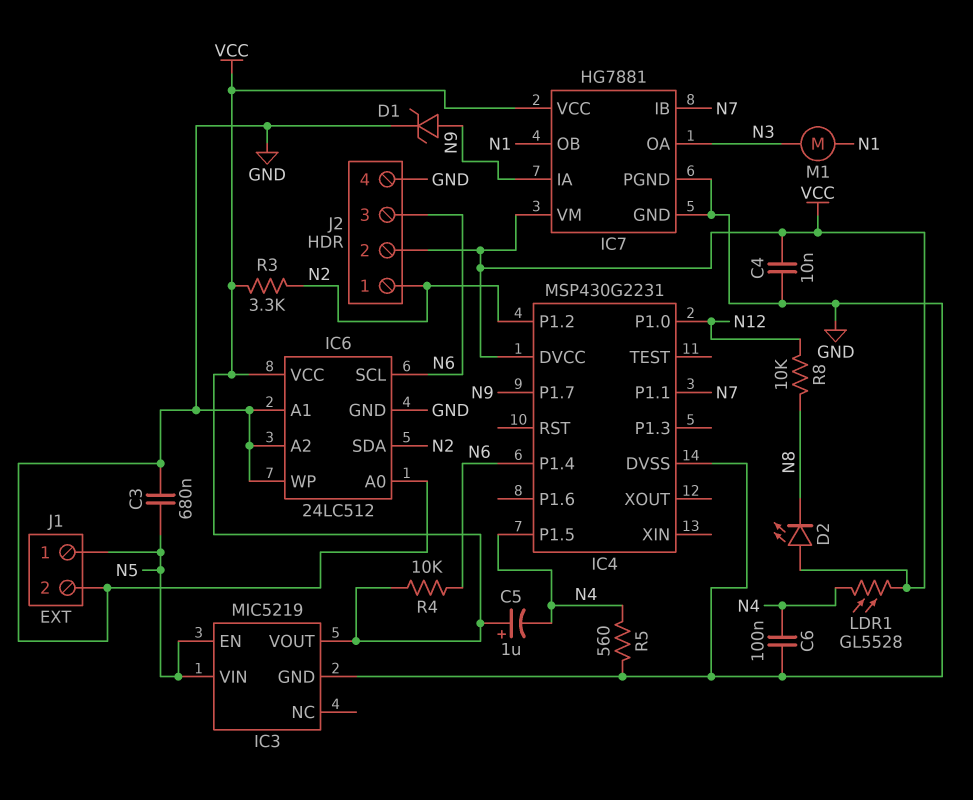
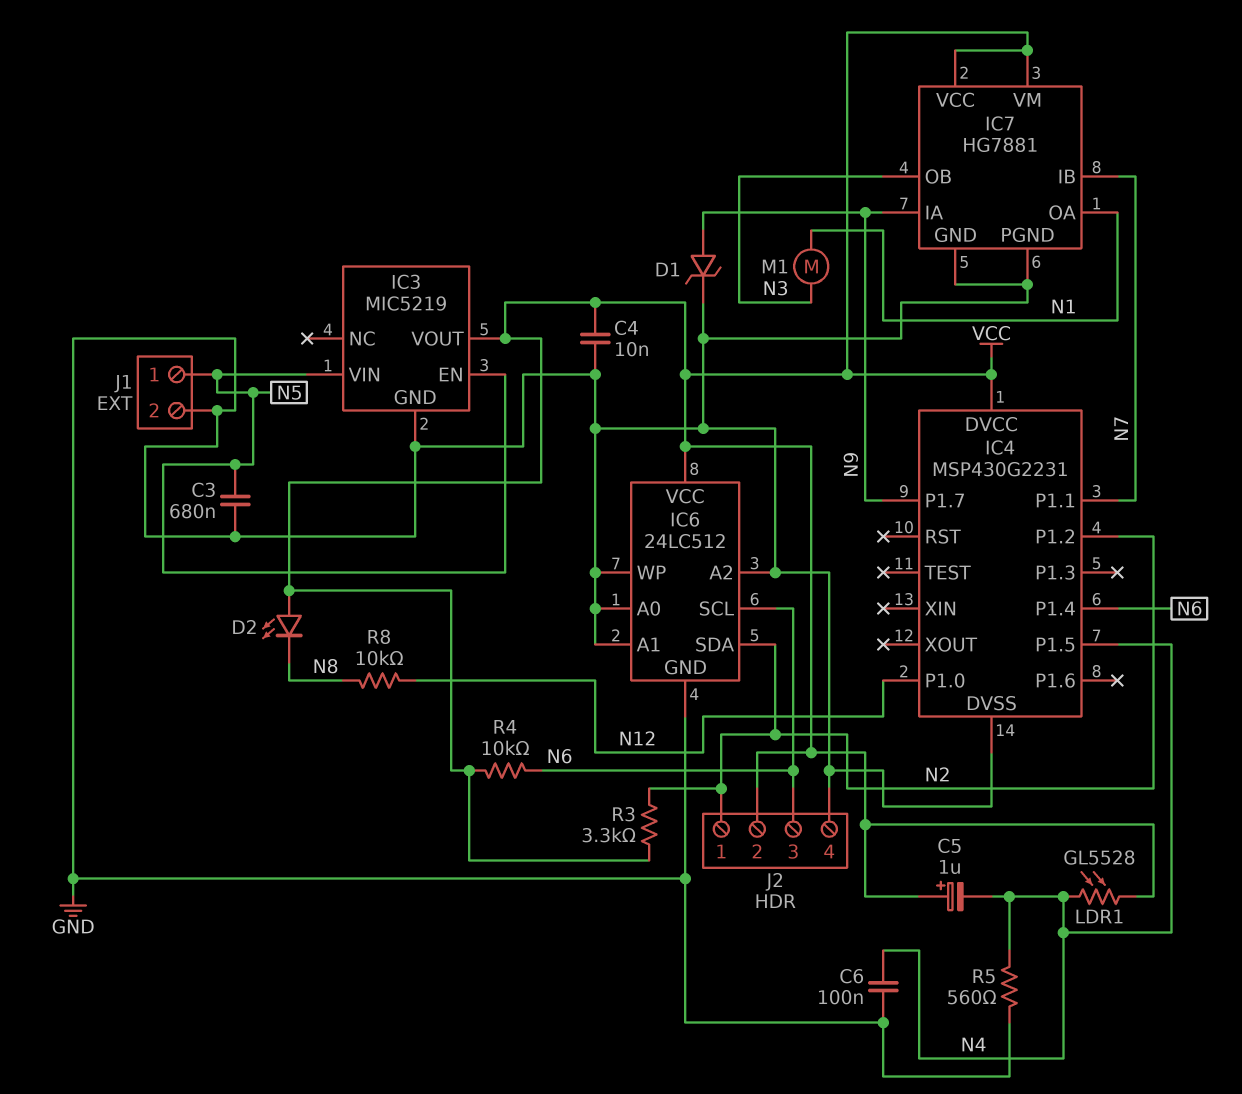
IC7 pin OA: N3 -> N1
IC7 pin OB: N1 -> N3

